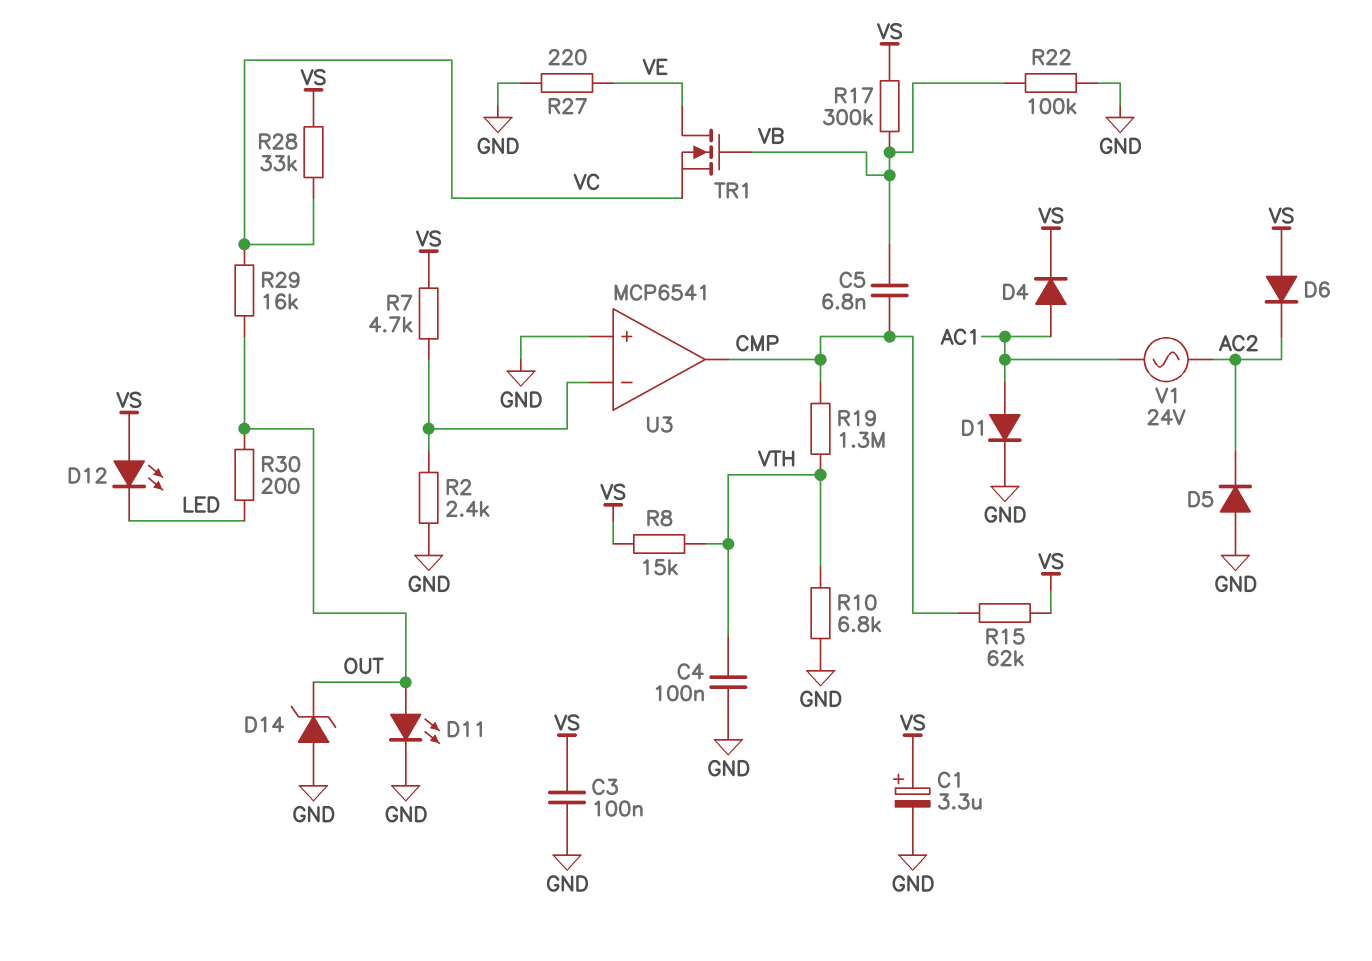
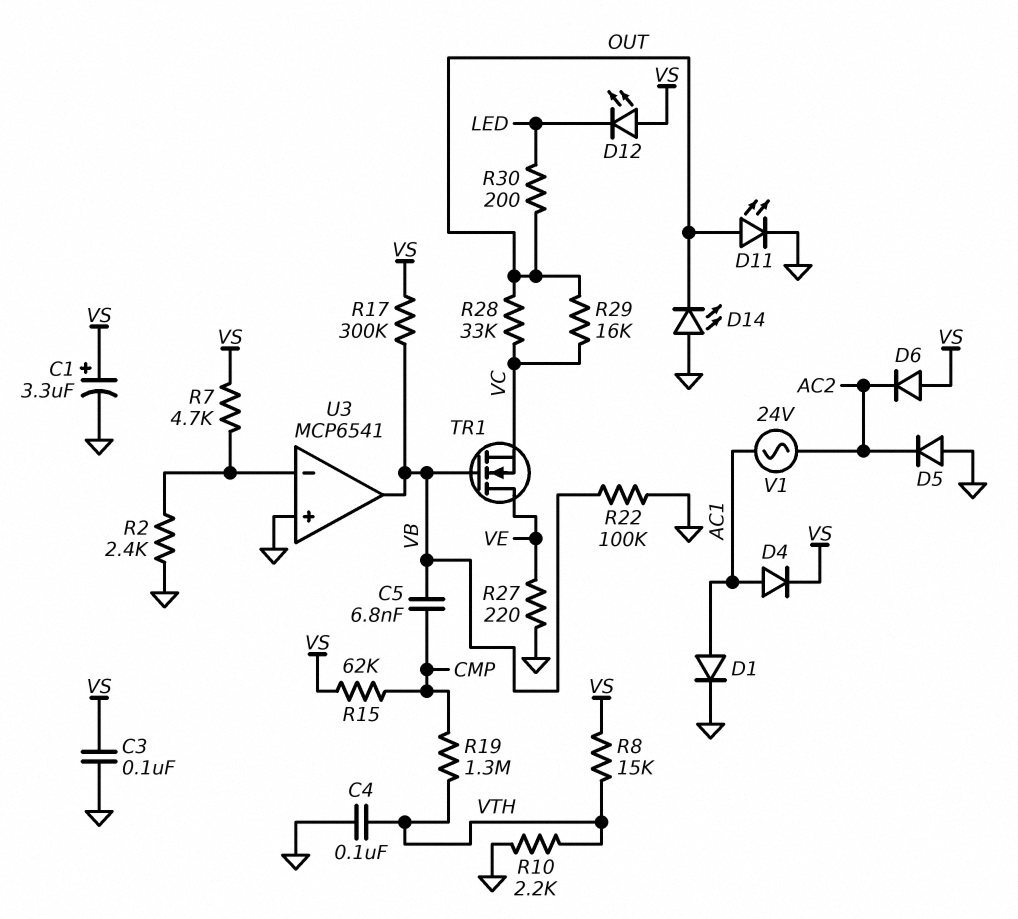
D14: zener (A GND, K OUT) -> LED (A GND, K OUT)
R10: 6.8k (GND, VTH) -> 2.2k (GND, VTH)
R28: 33k (VC, VS) -> 33k (OUT, VC)
U3 pin out: CMP -> VB

